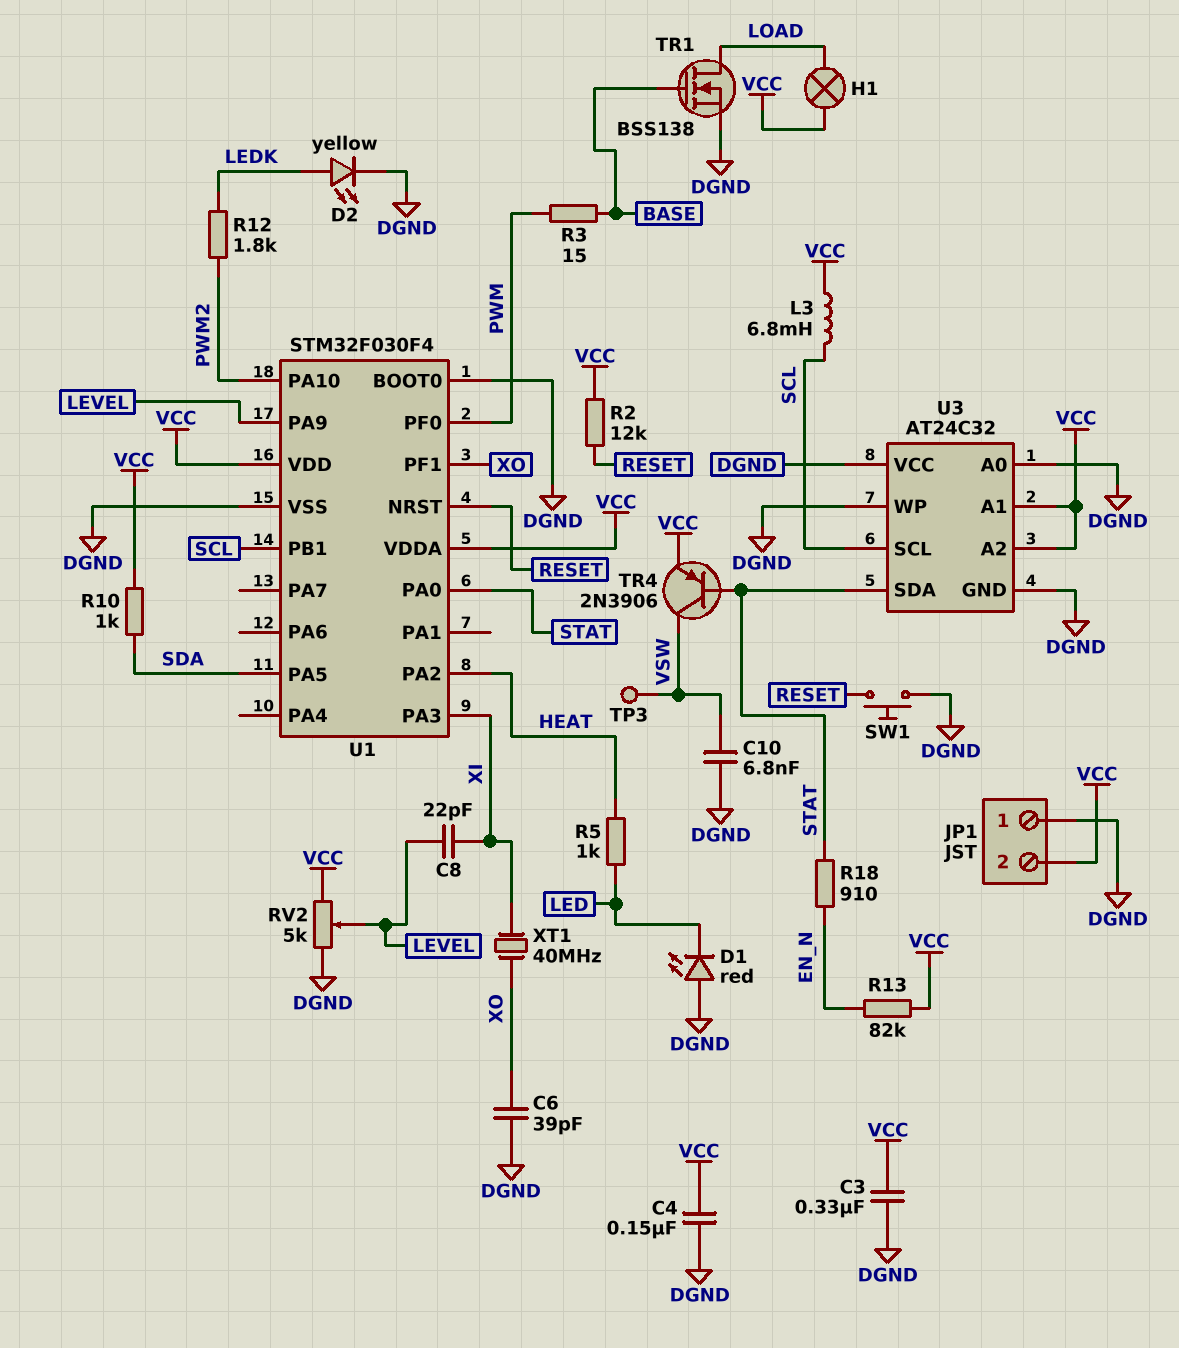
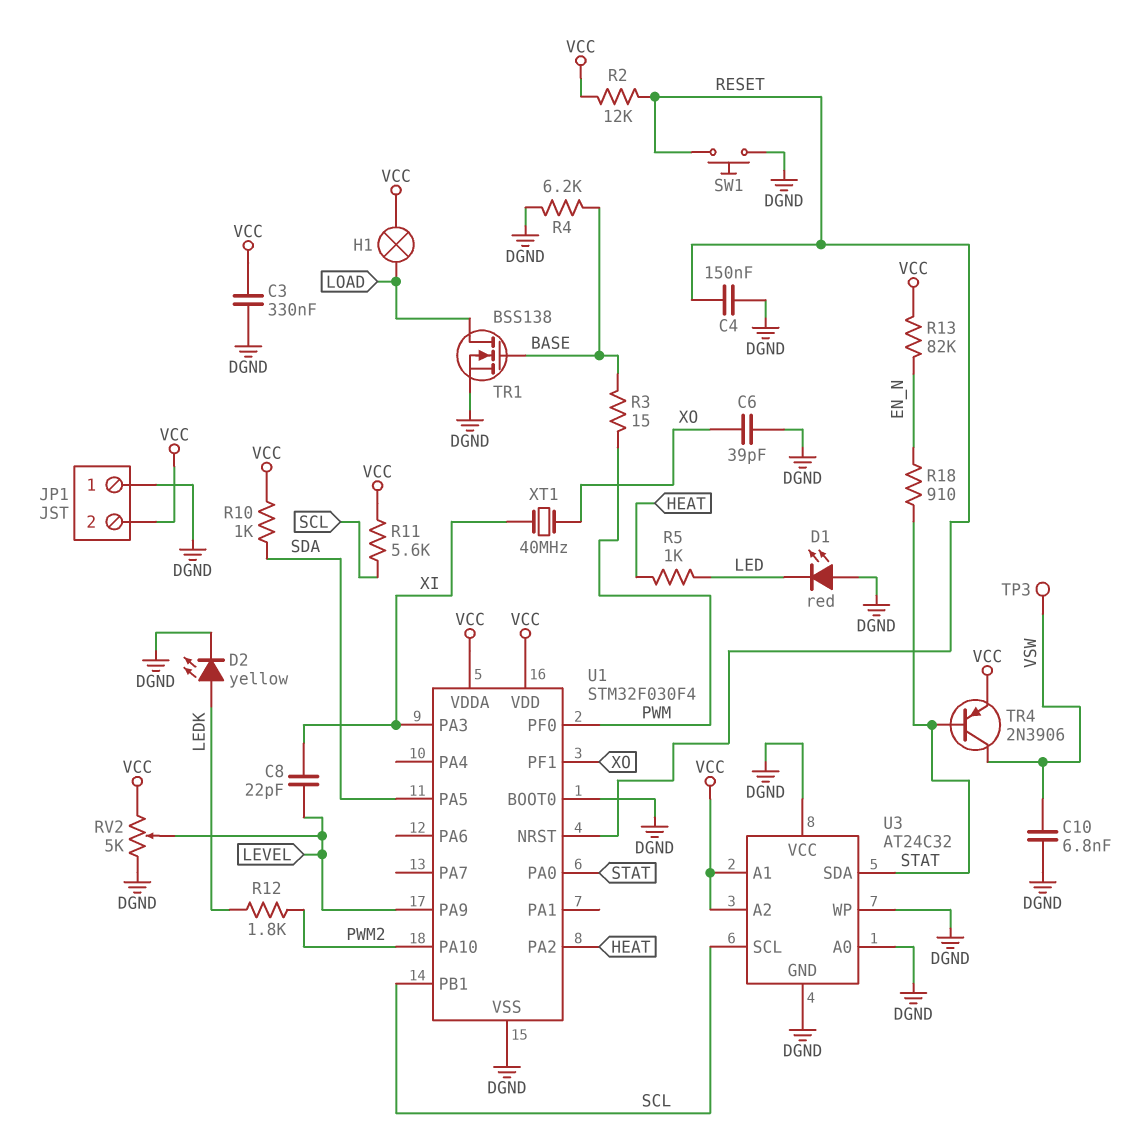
C4: 150nF (DGND, VCC) -> 150nF (DGND, RESET)
L3: 6.8mH (SCL, VCC) -> none
R4: none -> 6.2k (BASE, DGND)
R11: none -> 5.6k (SCL, VCC)

